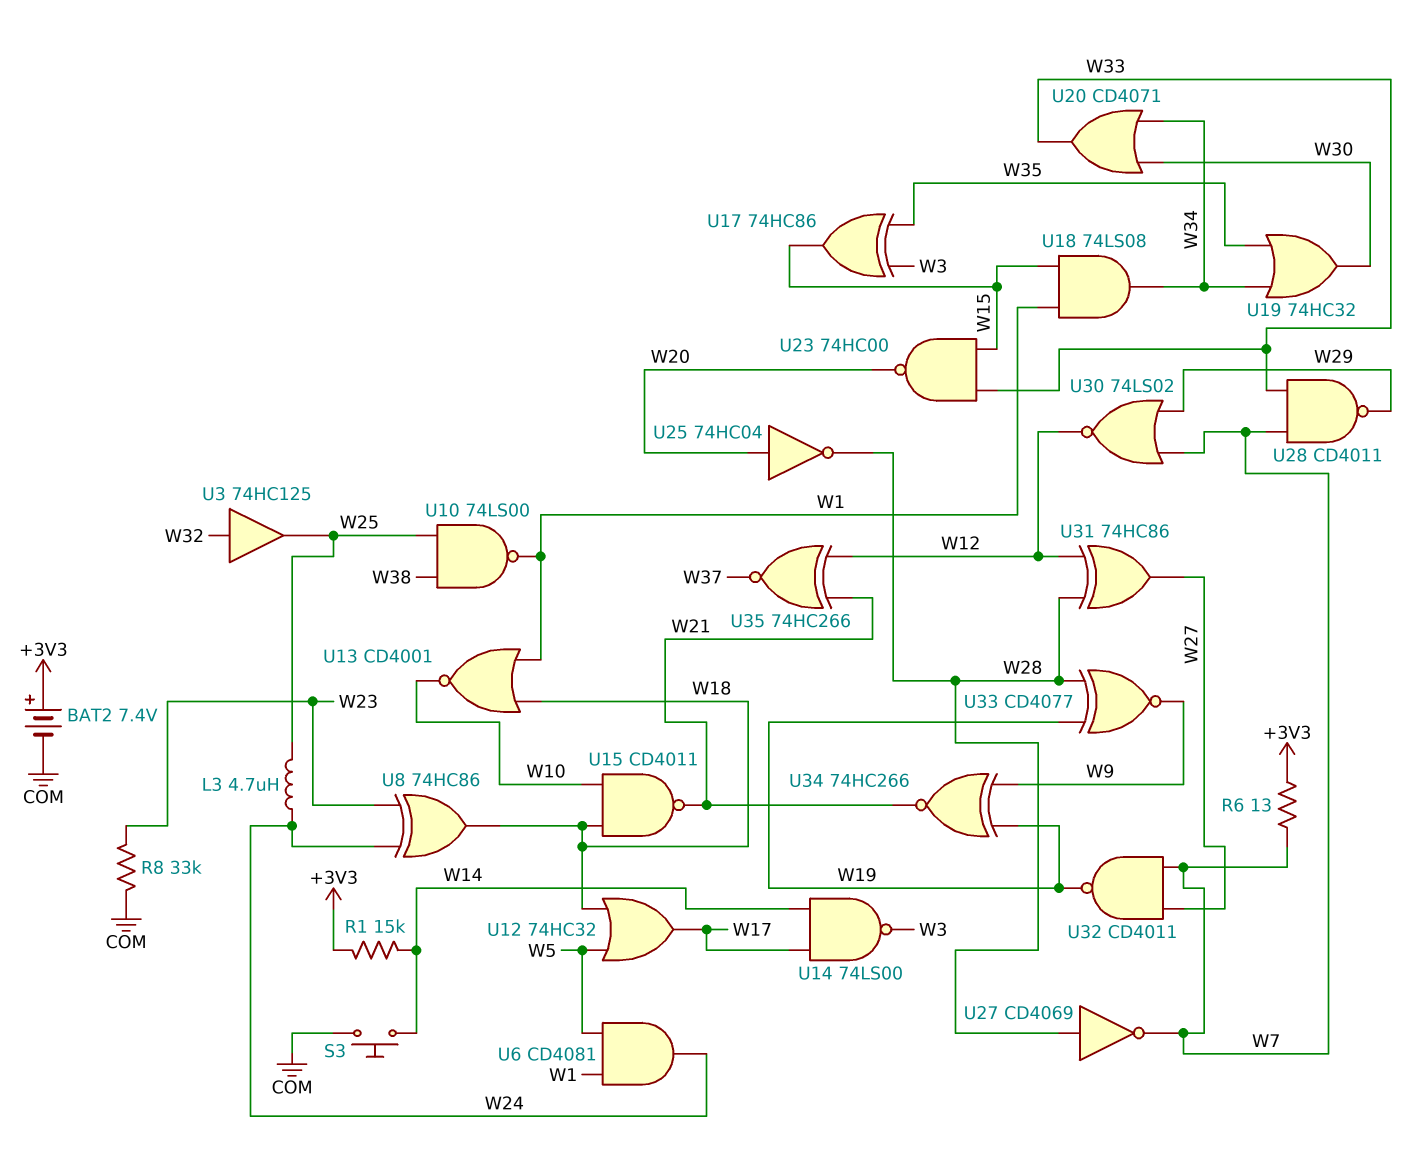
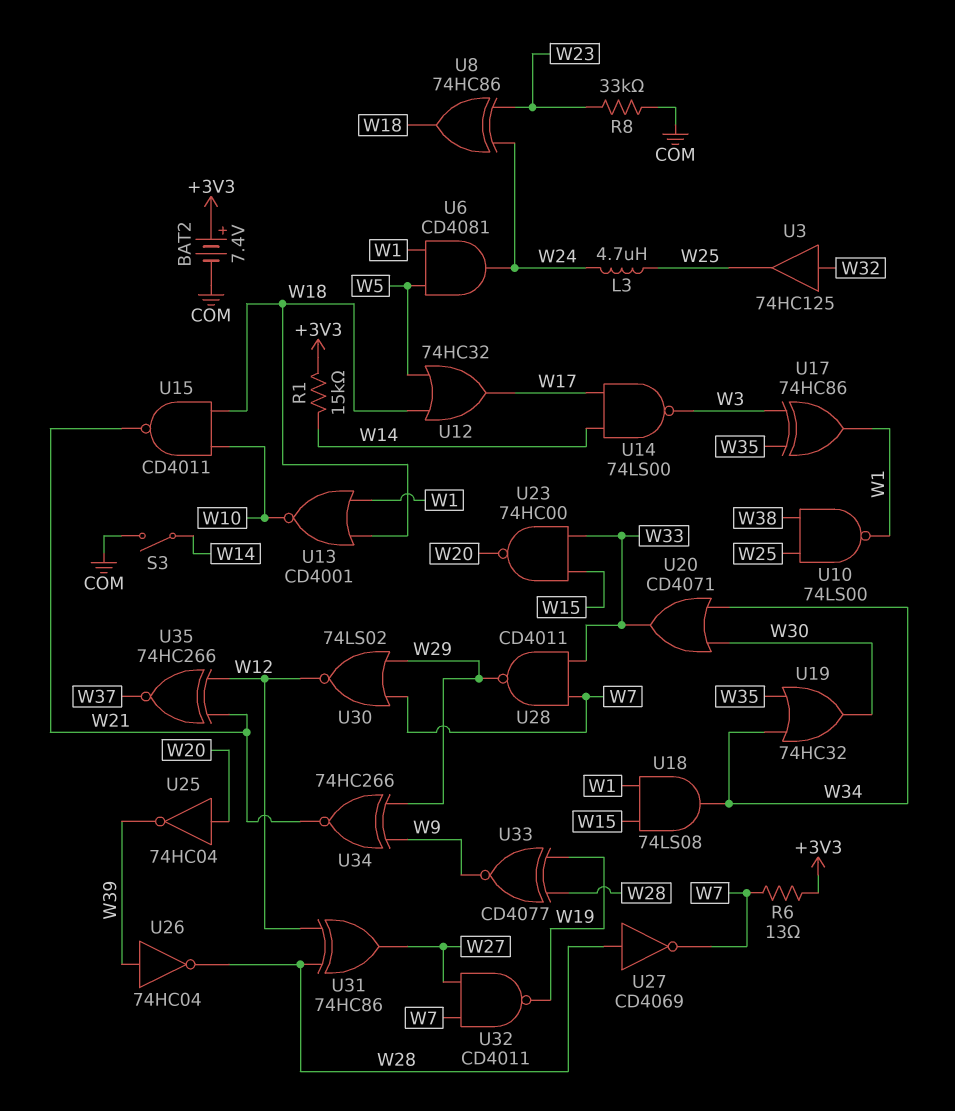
S3: button (COM, W14) -> switch (COM, W14)
U17: XOR 74HC86 (in W3, in W35, out W15) -> XOR 74HC86 (in W3, in W35, out W1)
U25: NOT 74HC04 (in W20, out W28) -> NOT 74HC04 (in W20, out W39)
U26: none -> NOT 74HC04 (in W39, out W28)
U34: XNOR 74HC266 (in W9, in W19, out W21) -> XNOR 74HC266 (in W9, in W29, out W21)

